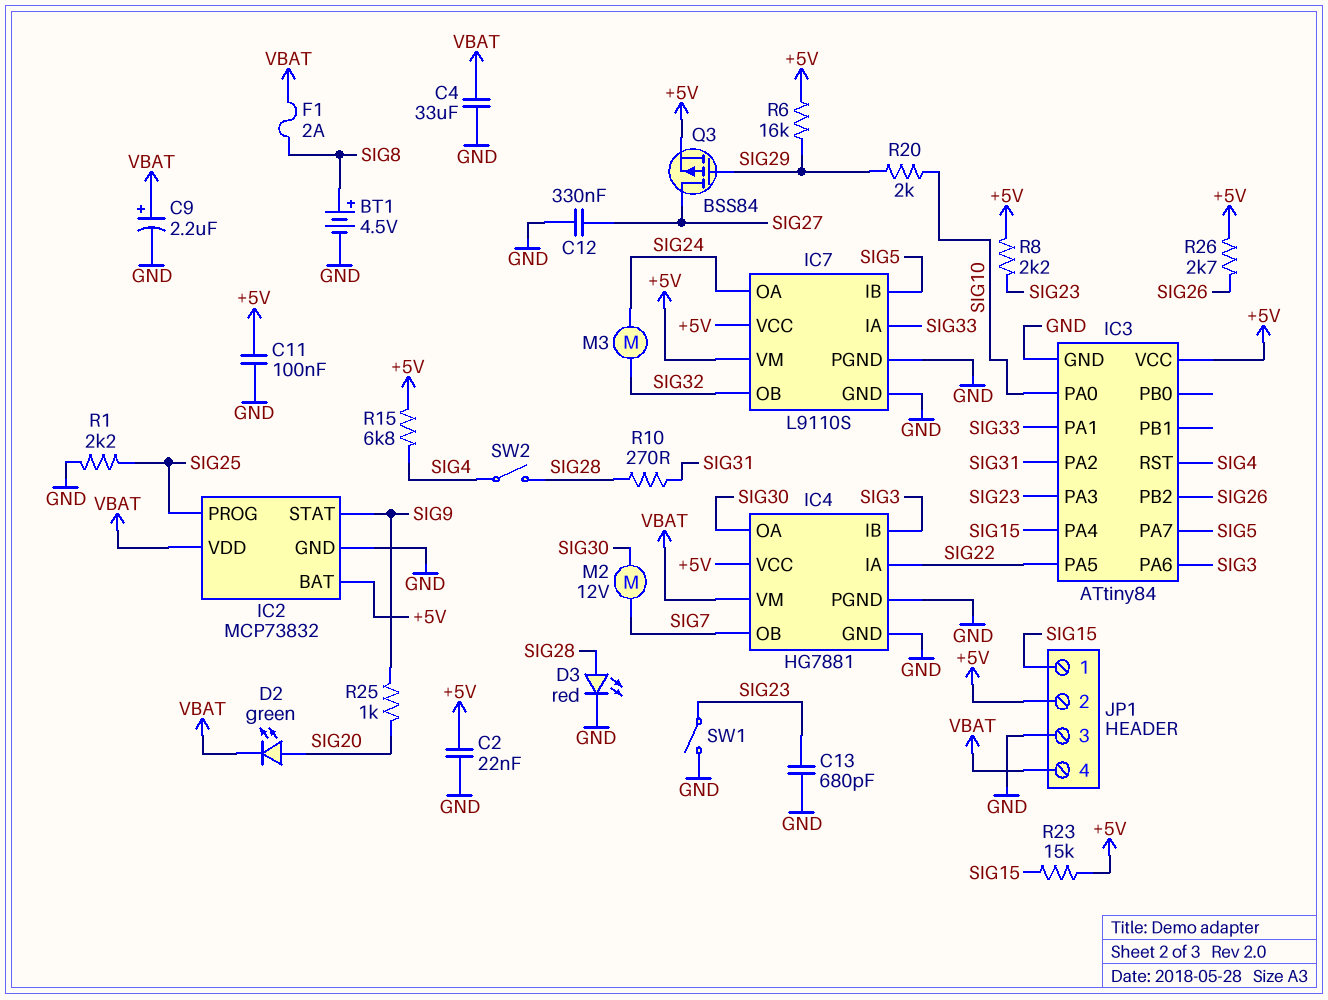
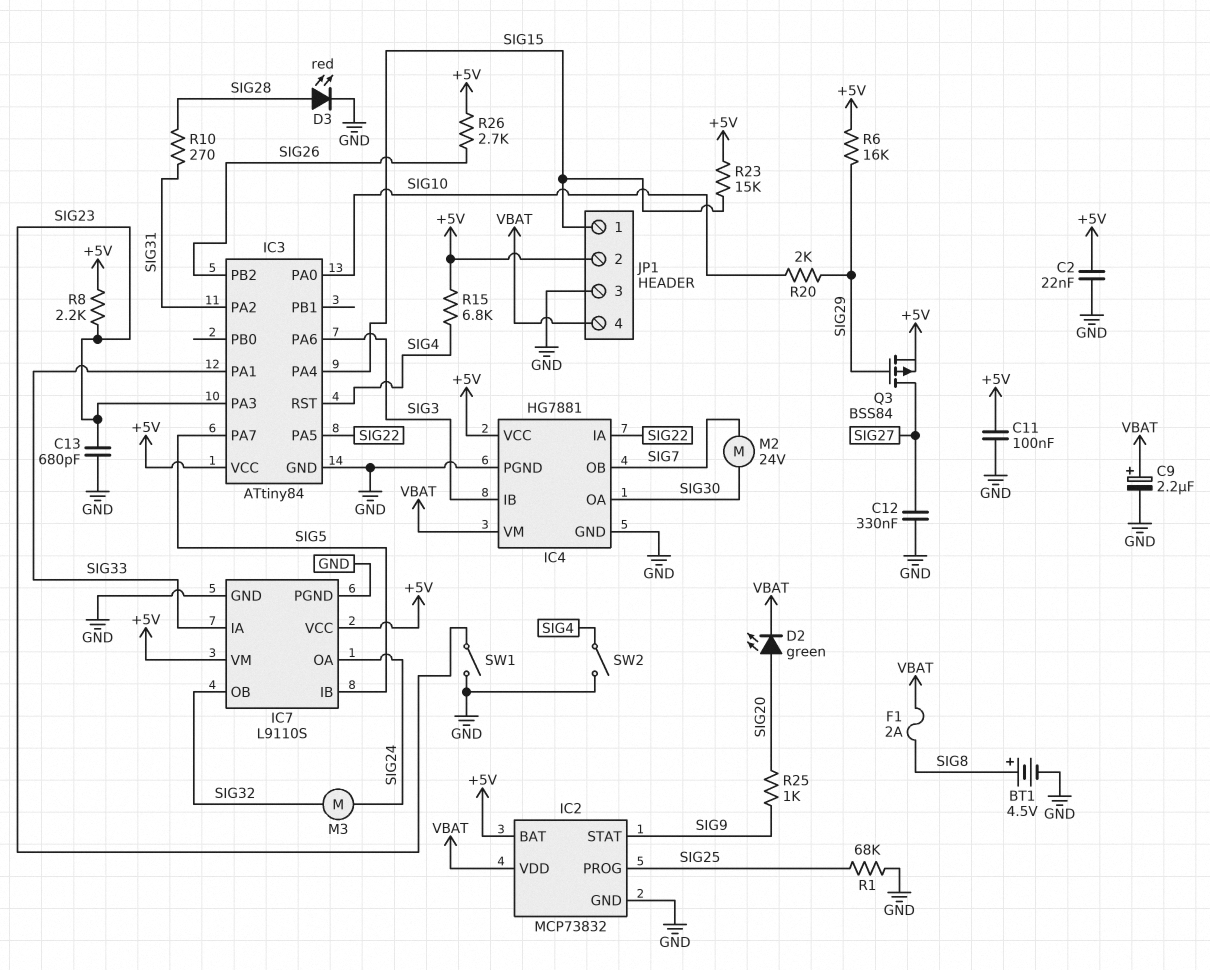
C4: 33uF (GND, VBAT) -> none
M2: motor 12V (SIG7, SIG30) -> motor 24V (SIG7, SIG30)
R1: 2.2k (GND, SIG25) -> 68k (GND, SIG25)
SW2: switch (SIG4, SIG28) -> switch (GND, SIG4)

